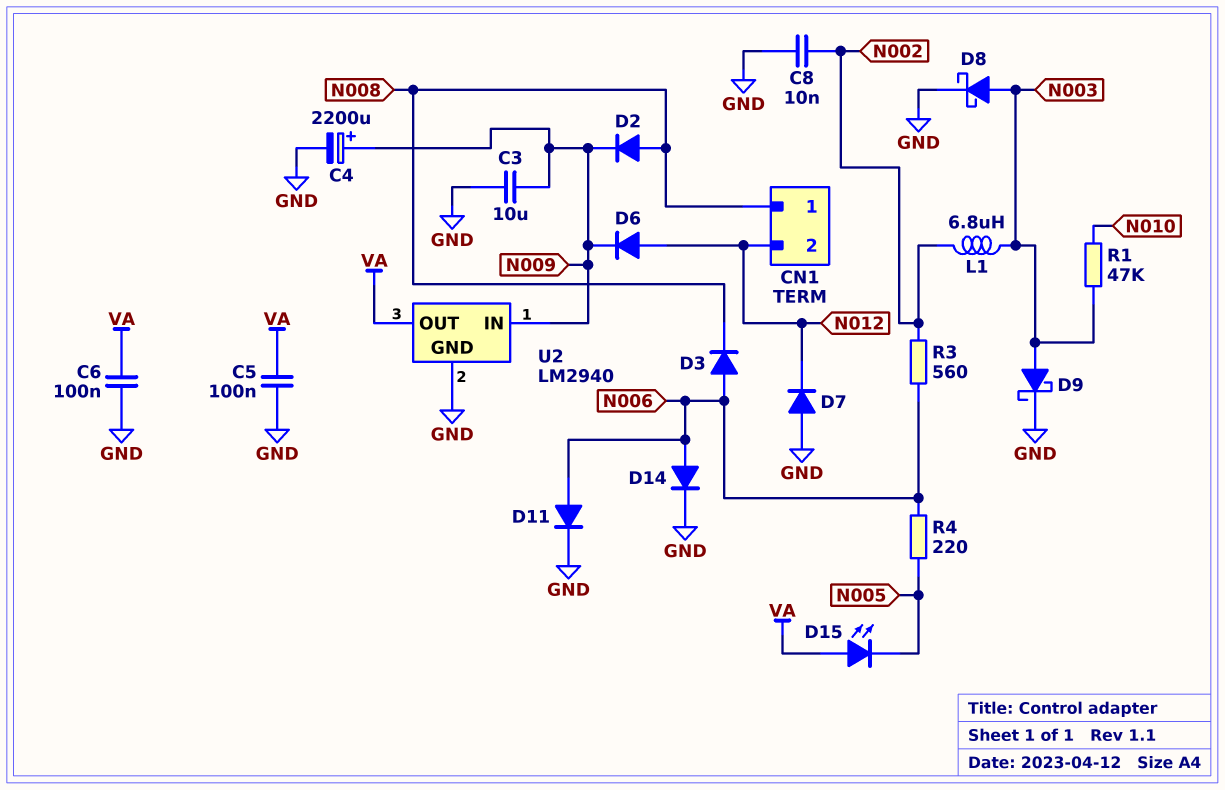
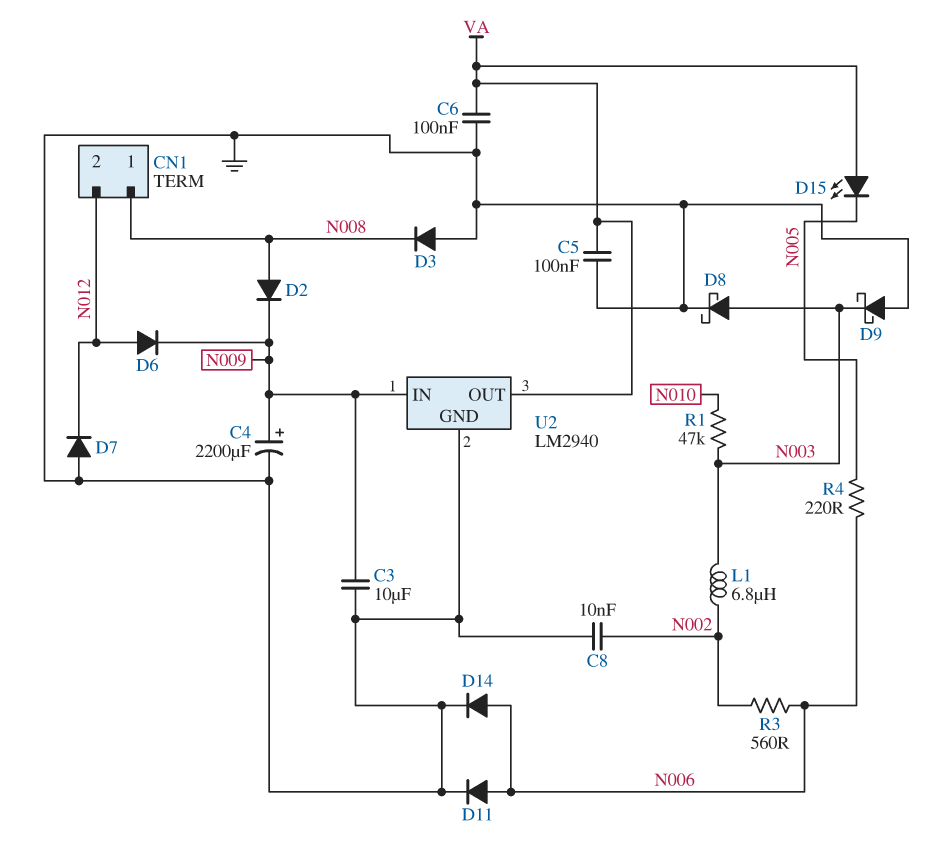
D3: diode (A N006, K N008) -> diode (A GND, K N008)
D9: schottky (A N003, K GND) -> schottky (A GND, K N003)

